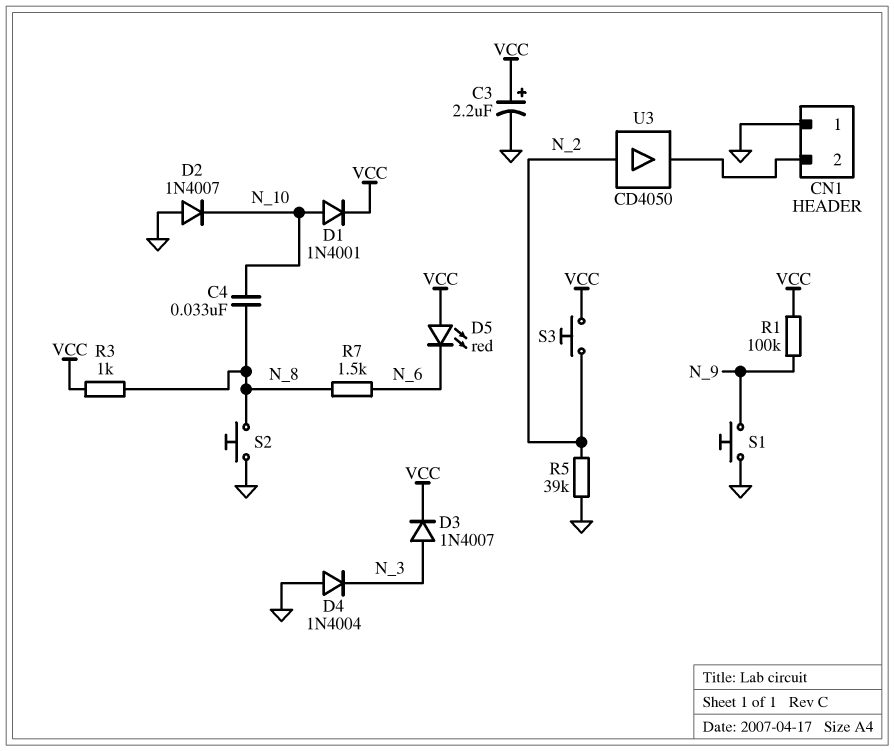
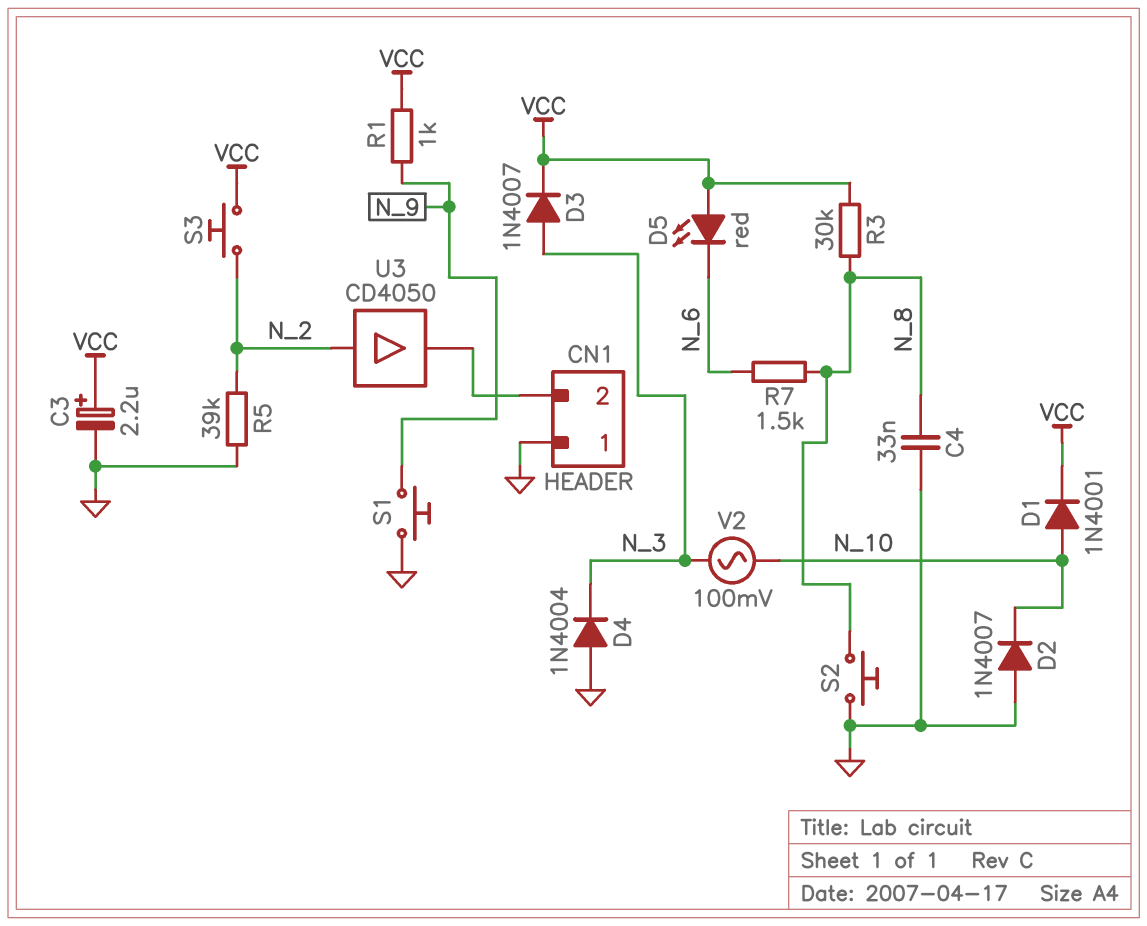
C4: 33nF (N_8, N_10) -> 33nF (GND, N_8)
R1: 100k (N_9, VCC) -> 1k (N_9, VCC)
R3: 1k (N_8, VCC) -> 30k (N_8, VCC)
V2: none -> AC 100mV (N_3, N_10)

